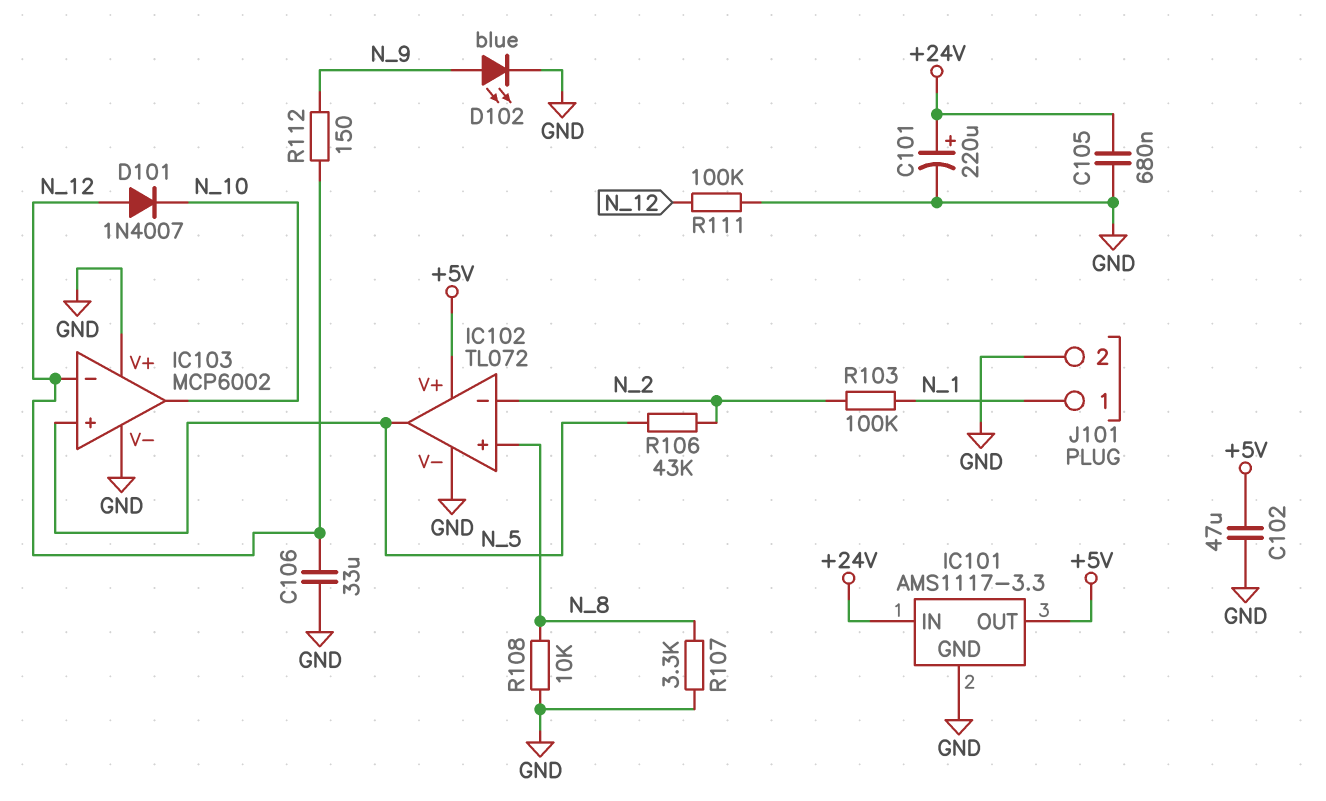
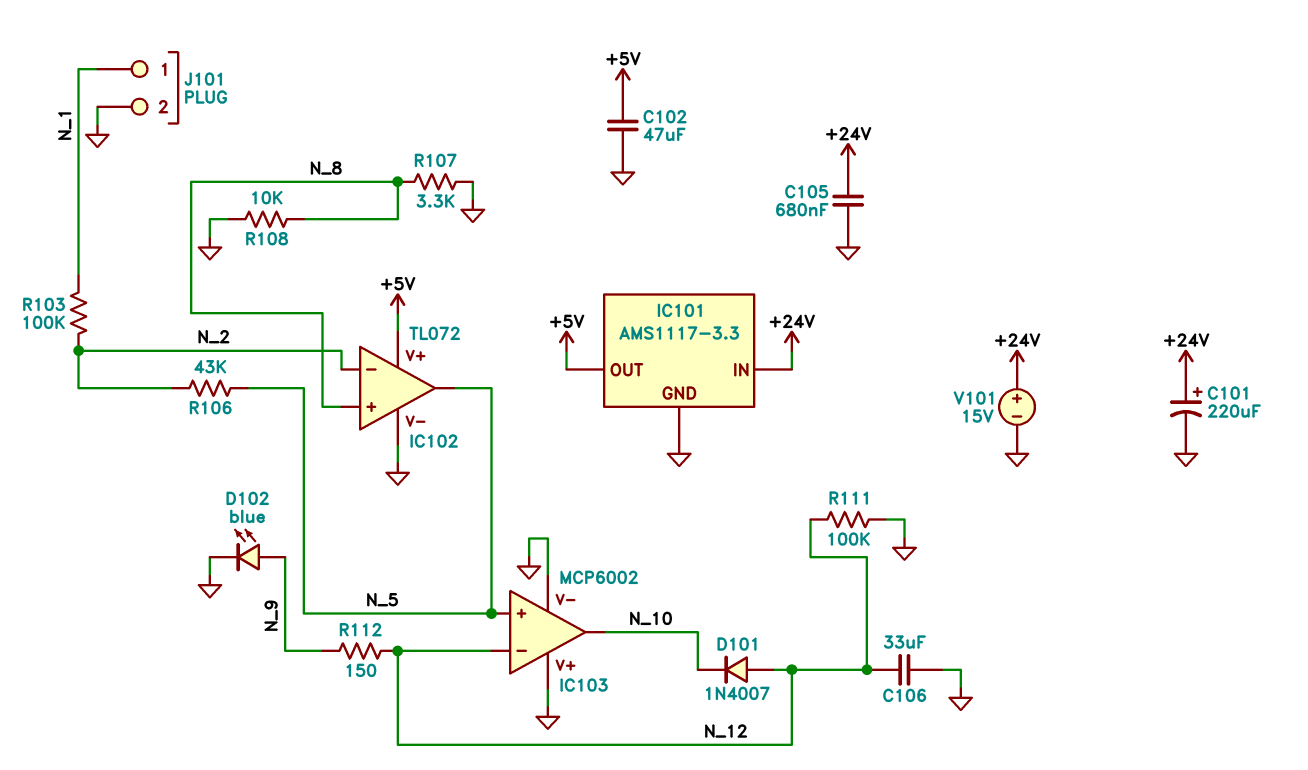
V101: none -> 15V (plus +24V, minus GND)

